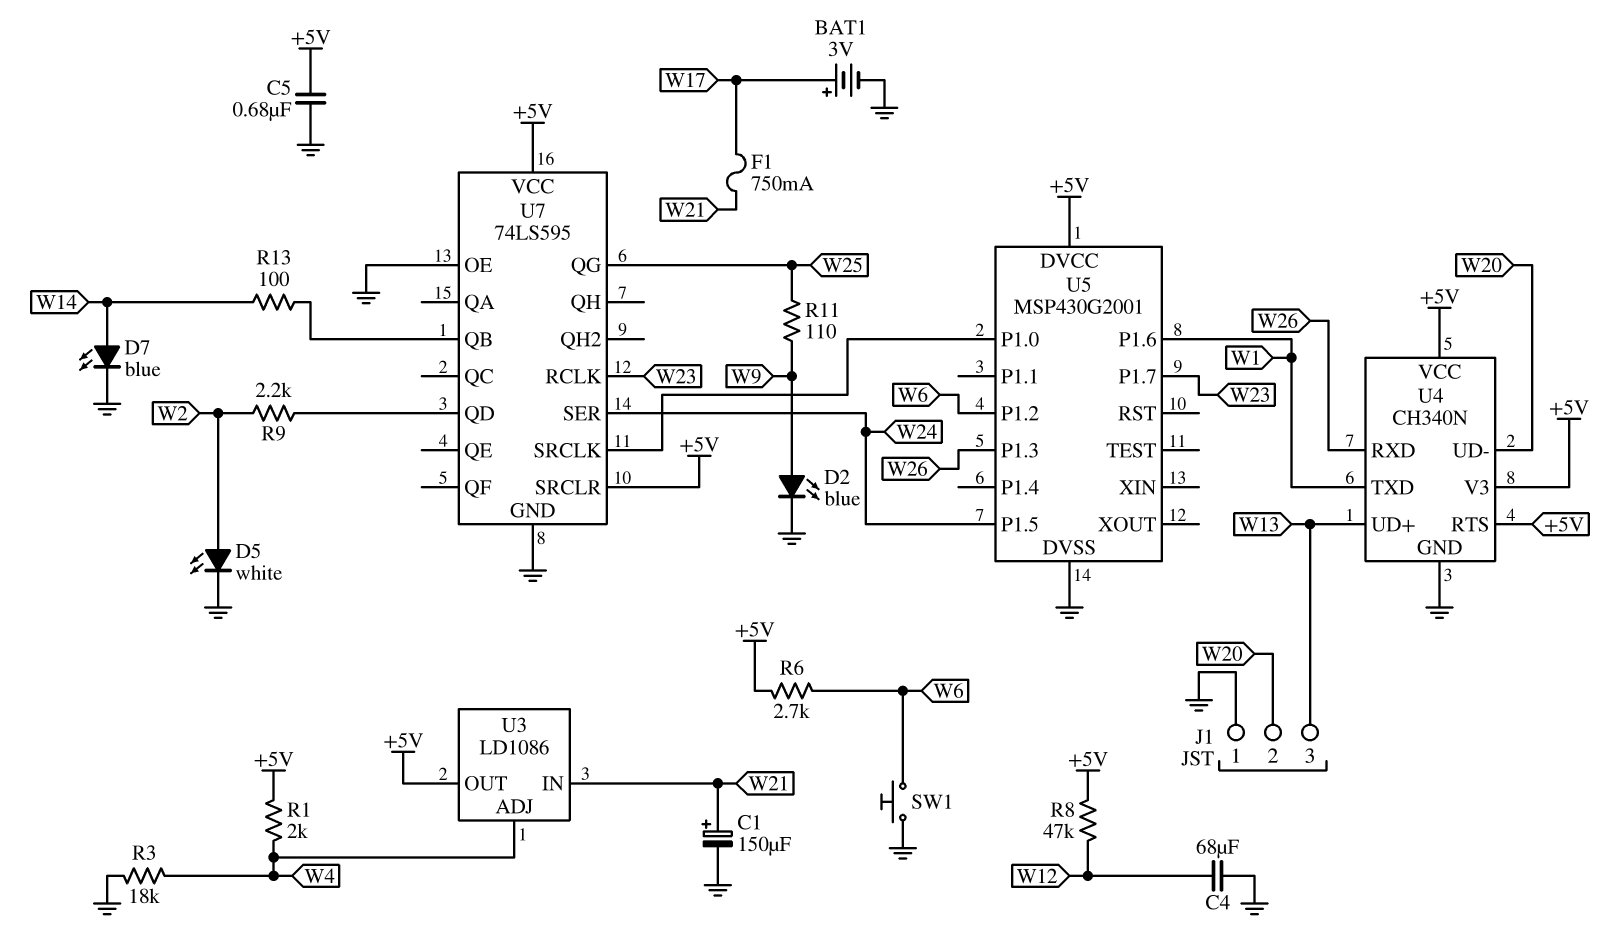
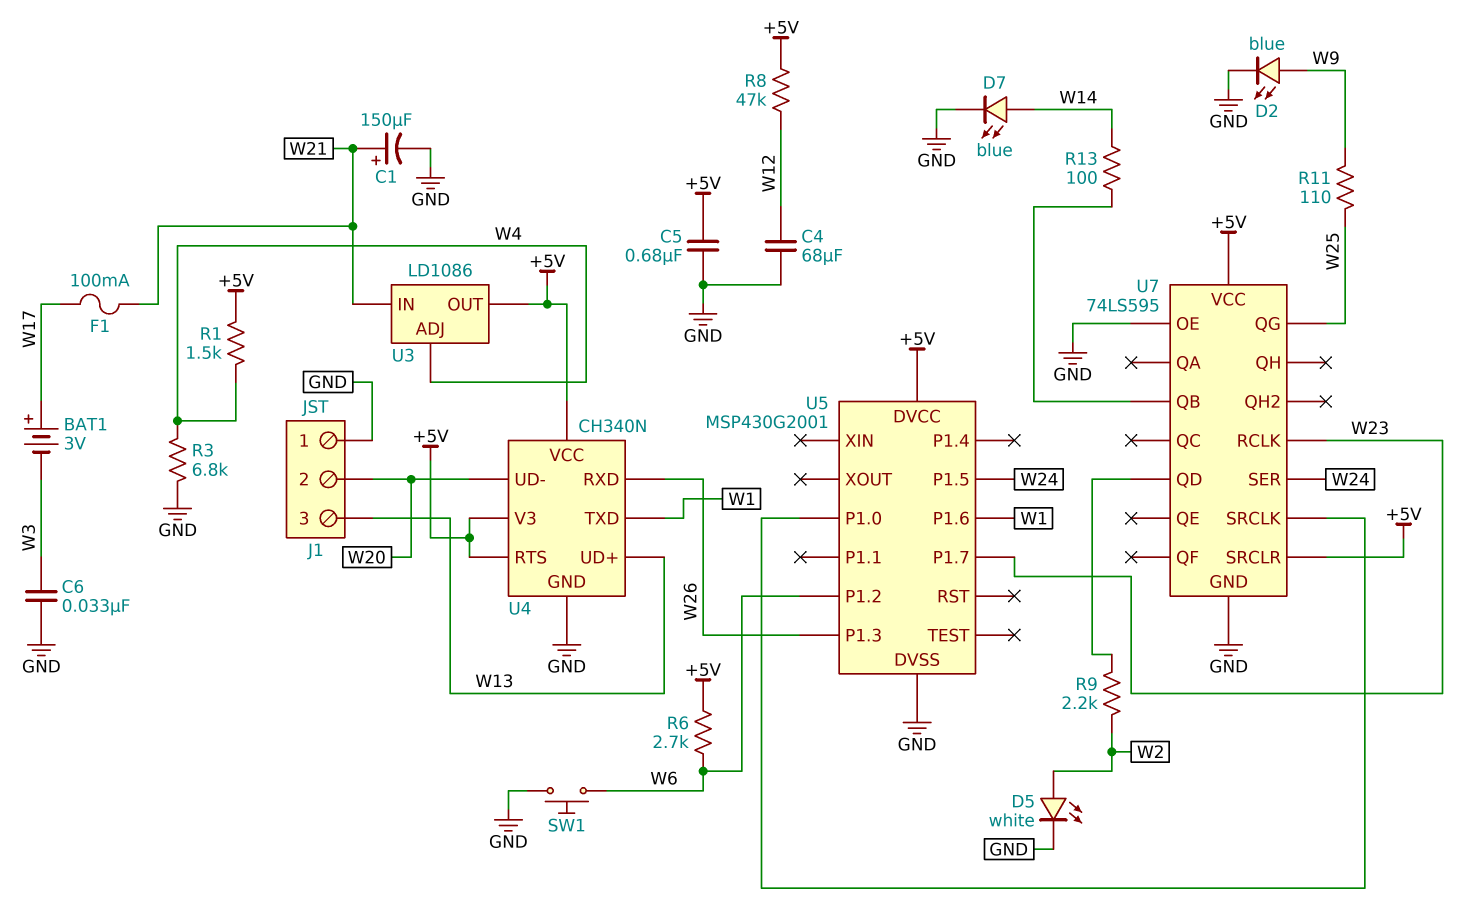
BAT1: 3V (plus W17, minus GND) -> 3V (plus W17, minus W3)
C6: none -> 33nF (GND, W3)
F1: 750mA (W17, W21) -> 100mA (W17, W21)
R1: 2k (+5V, W4) -> 1.5k (+5V, W4)
R3: 18k (GND, W4) -> 6.8k (GND, W4)

